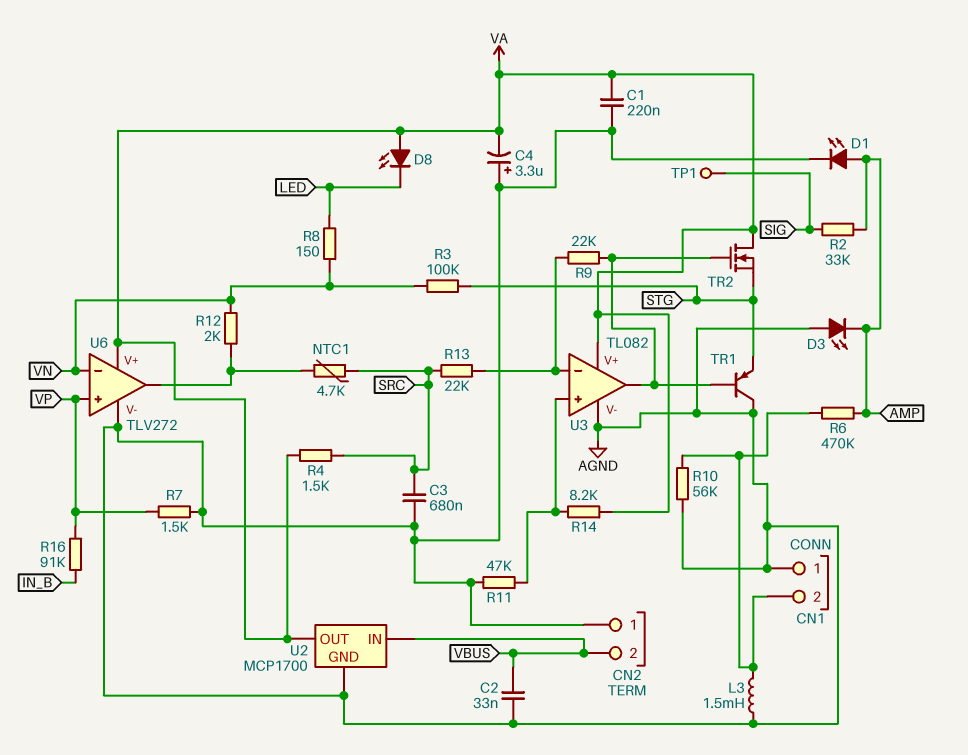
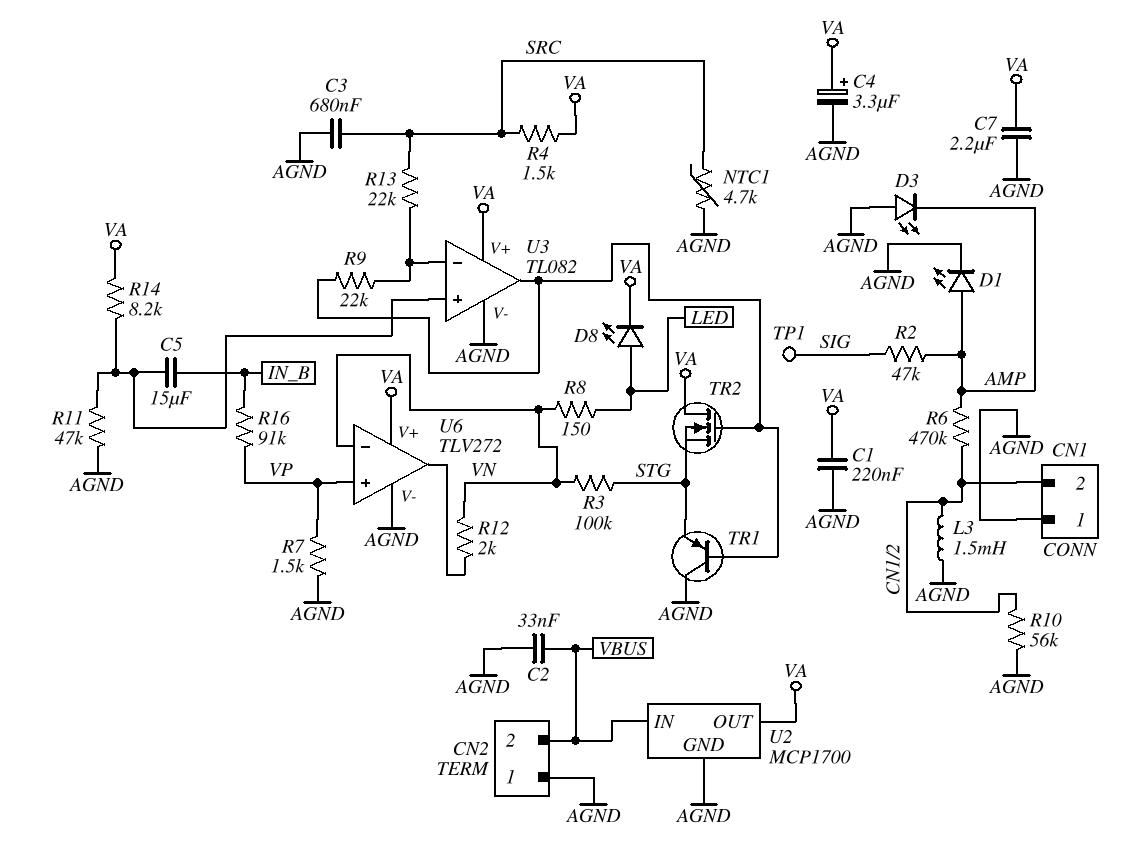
C4: 3.3uF (plus AGND, minus VA) -> 3.3uF (plus VA, minus AGND)
C5: none -> 15uF (IN_B, U3/in+)
C7: none -> 2.2uF (AGND, VA)
D8: LED (A VA, K LED) -> LED (A LED, K VA)
NTC1: 4.7k (SRC, U6/out) -> 4.7k (AGND, SRC)
R2: 33k (AMP, SIG) -> 47k (AMP, SIG)

